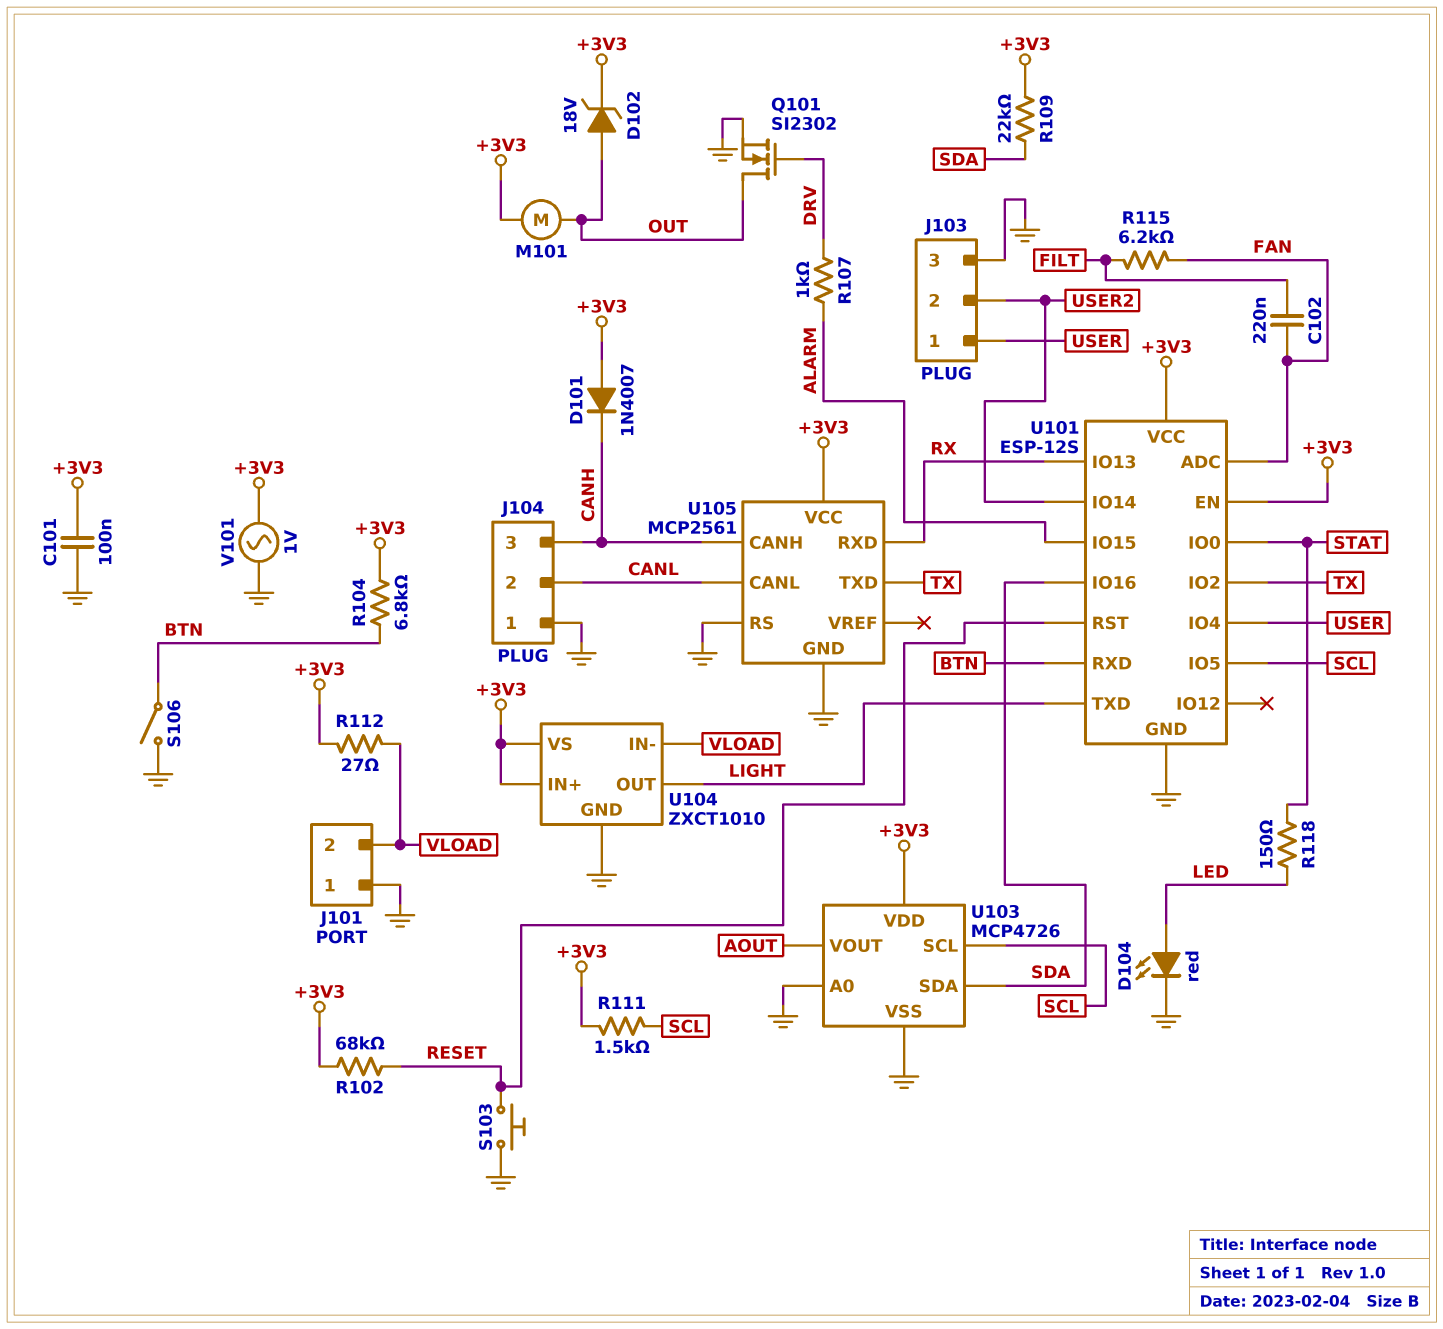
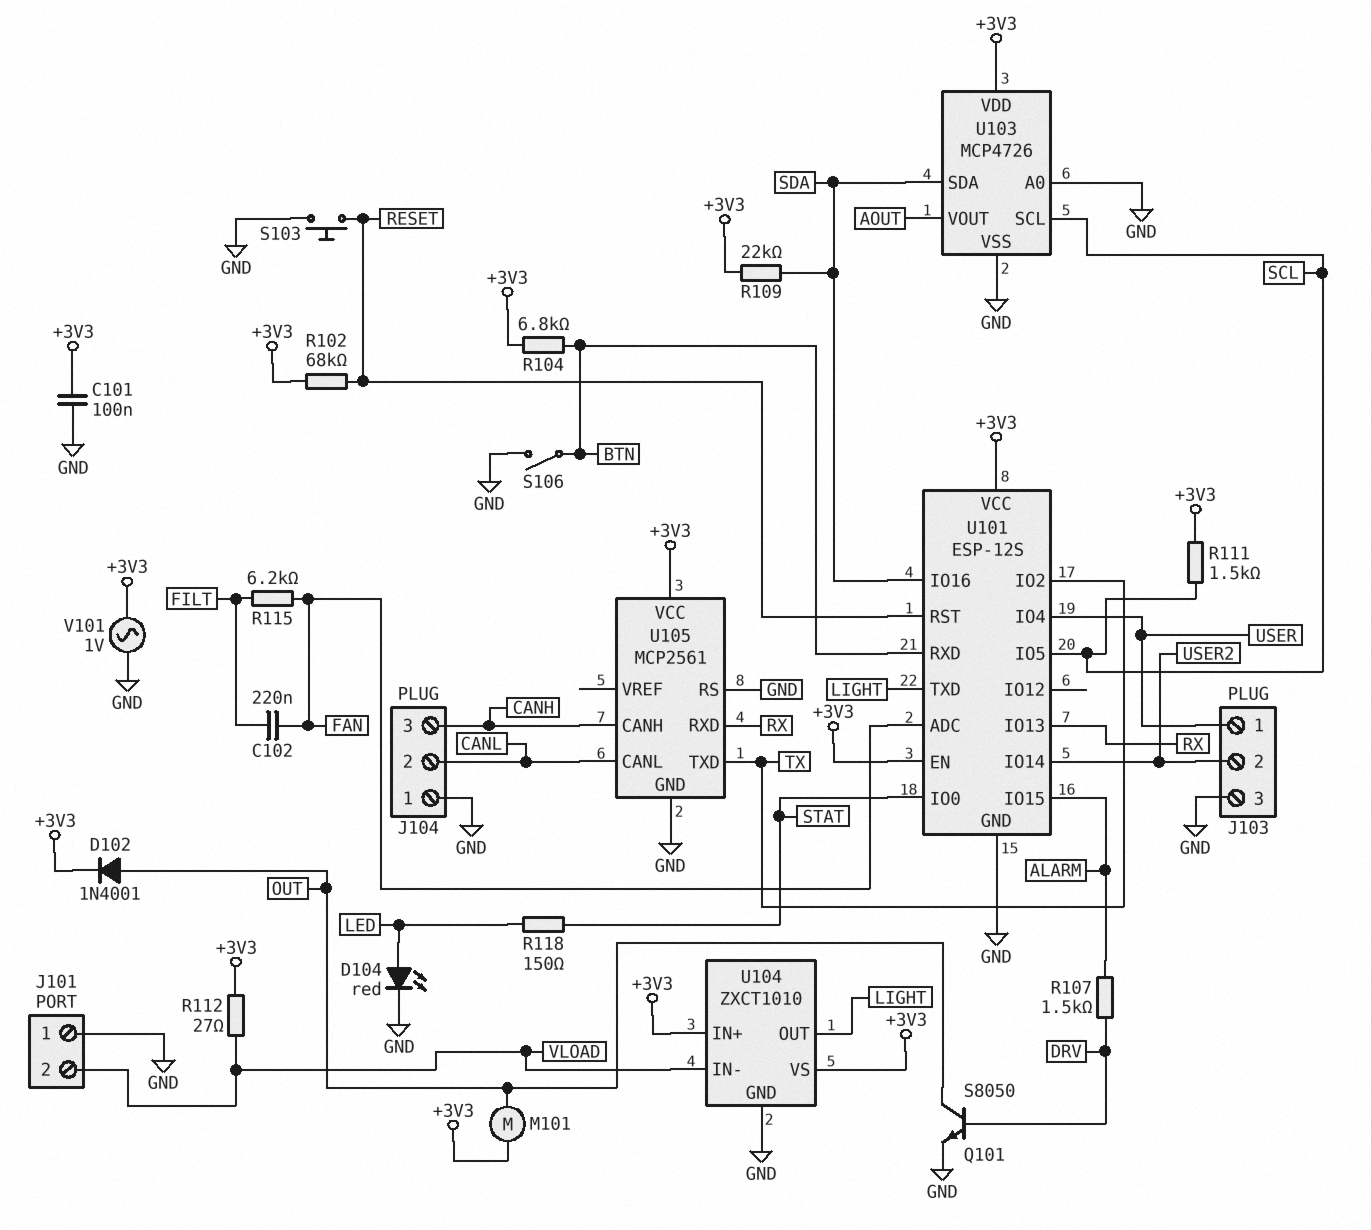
D101: diode 1N4007 (A +3V3, K CANH) -> none
D102: zener 18V (A OUT, K +3V3) -> diode 1N4001 (A OUT, K +3V3)
Q101: NMOS SI2302 (G DRV, D OUT, S GND) -> NPN S8050 (B DRV, C OUT, E GND)
R107: 1k (ALARM, DRV) -> 1.5k (ALARM, DRV)

